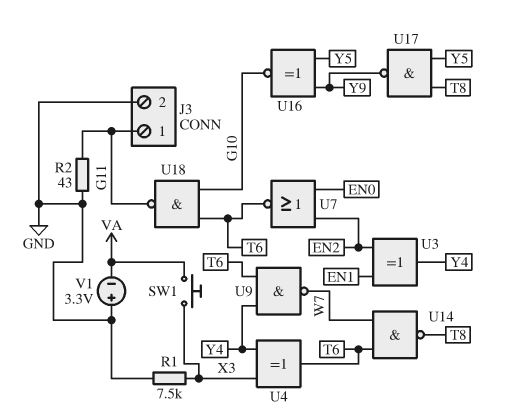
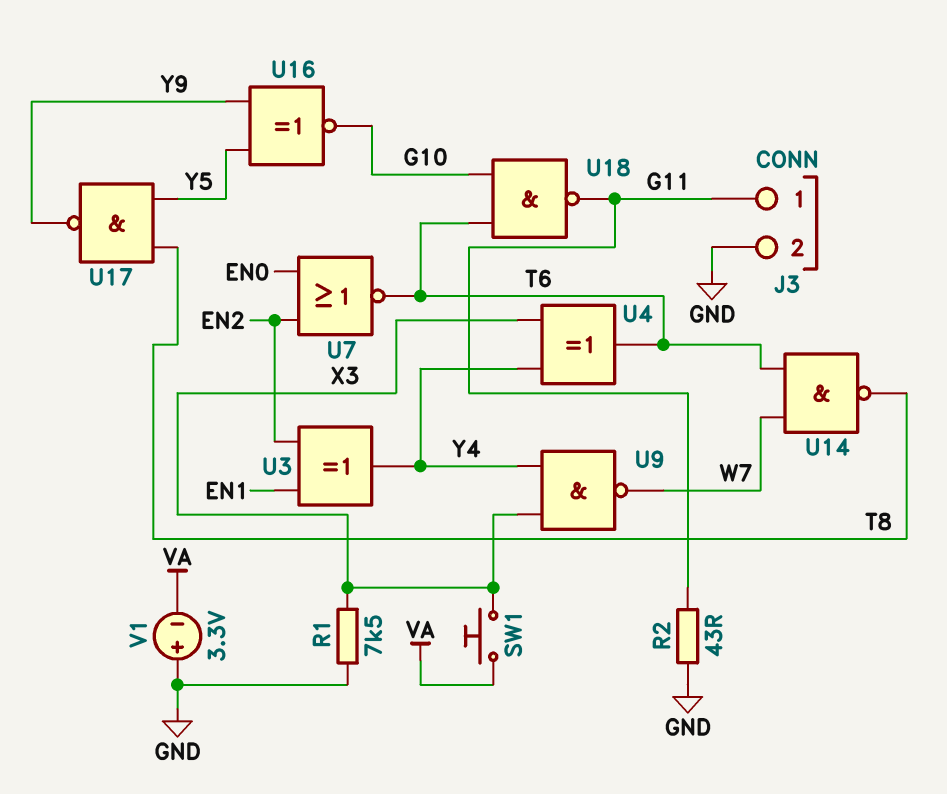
U9: NAND (in T6, in Y4, out W7) -> NAND (in X3, in Y4, out W7)

